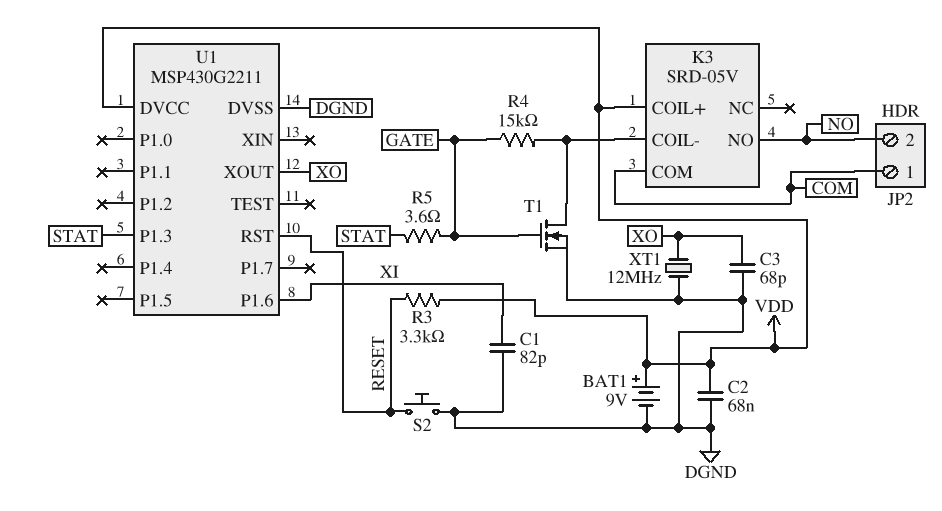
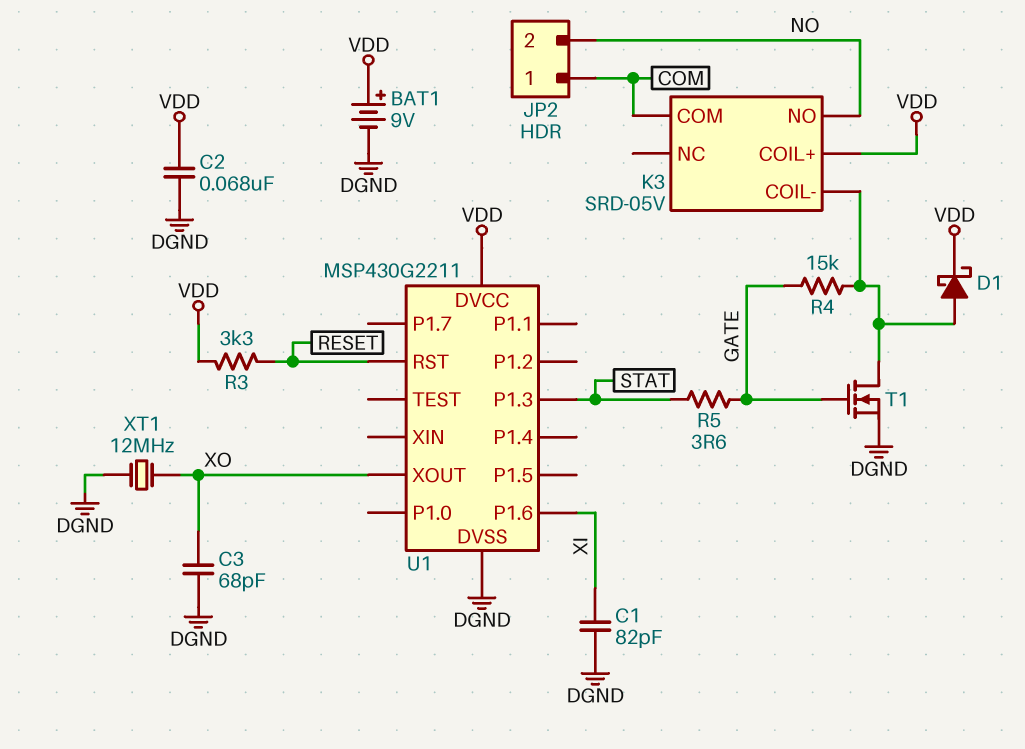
D1: none -> schottky (A K3/COIL-, K VDD)
S2: button (DGND, RESET) -> none

